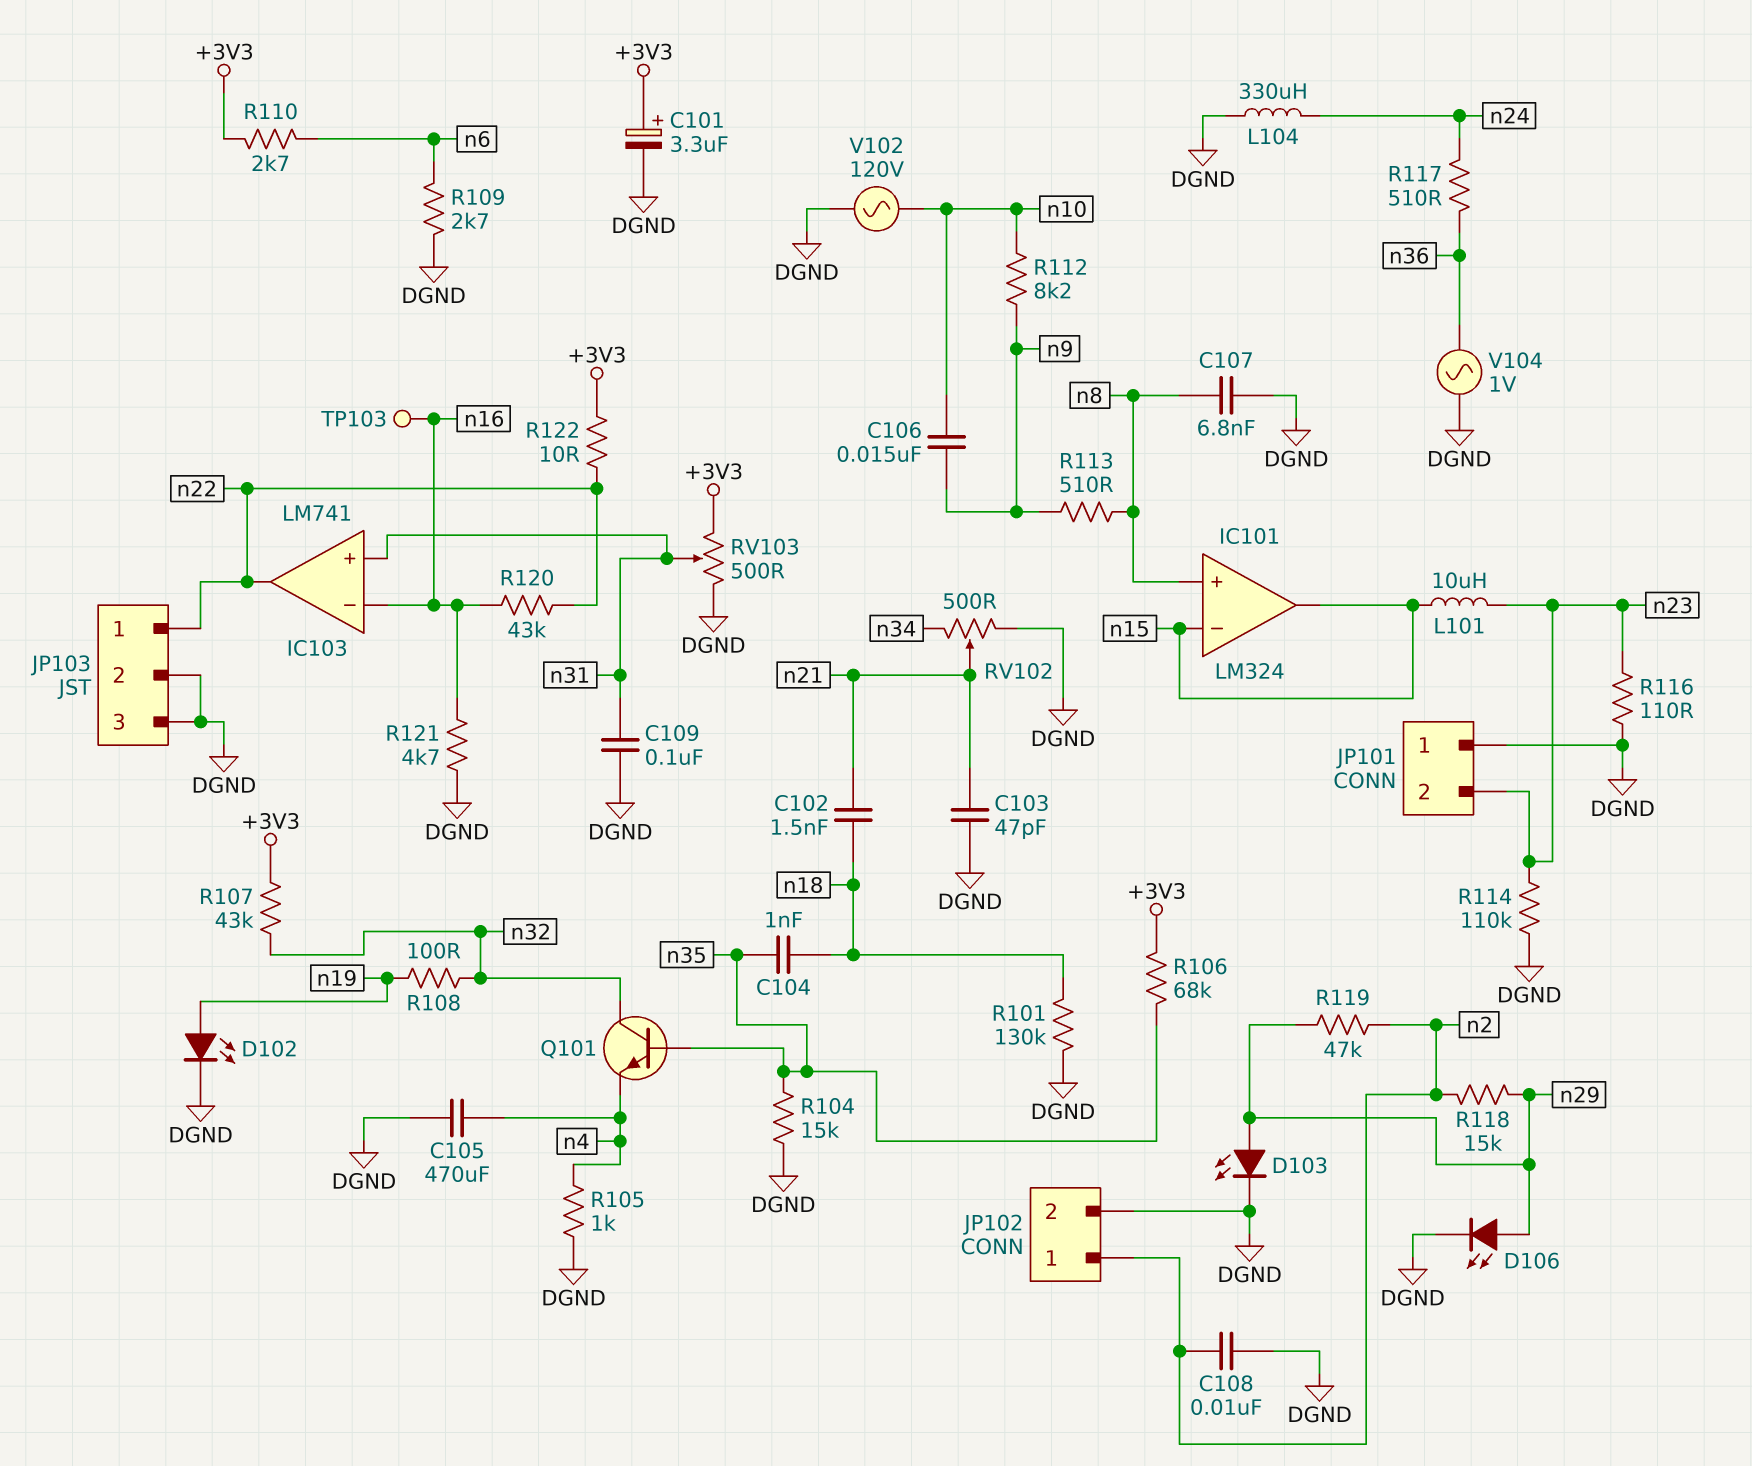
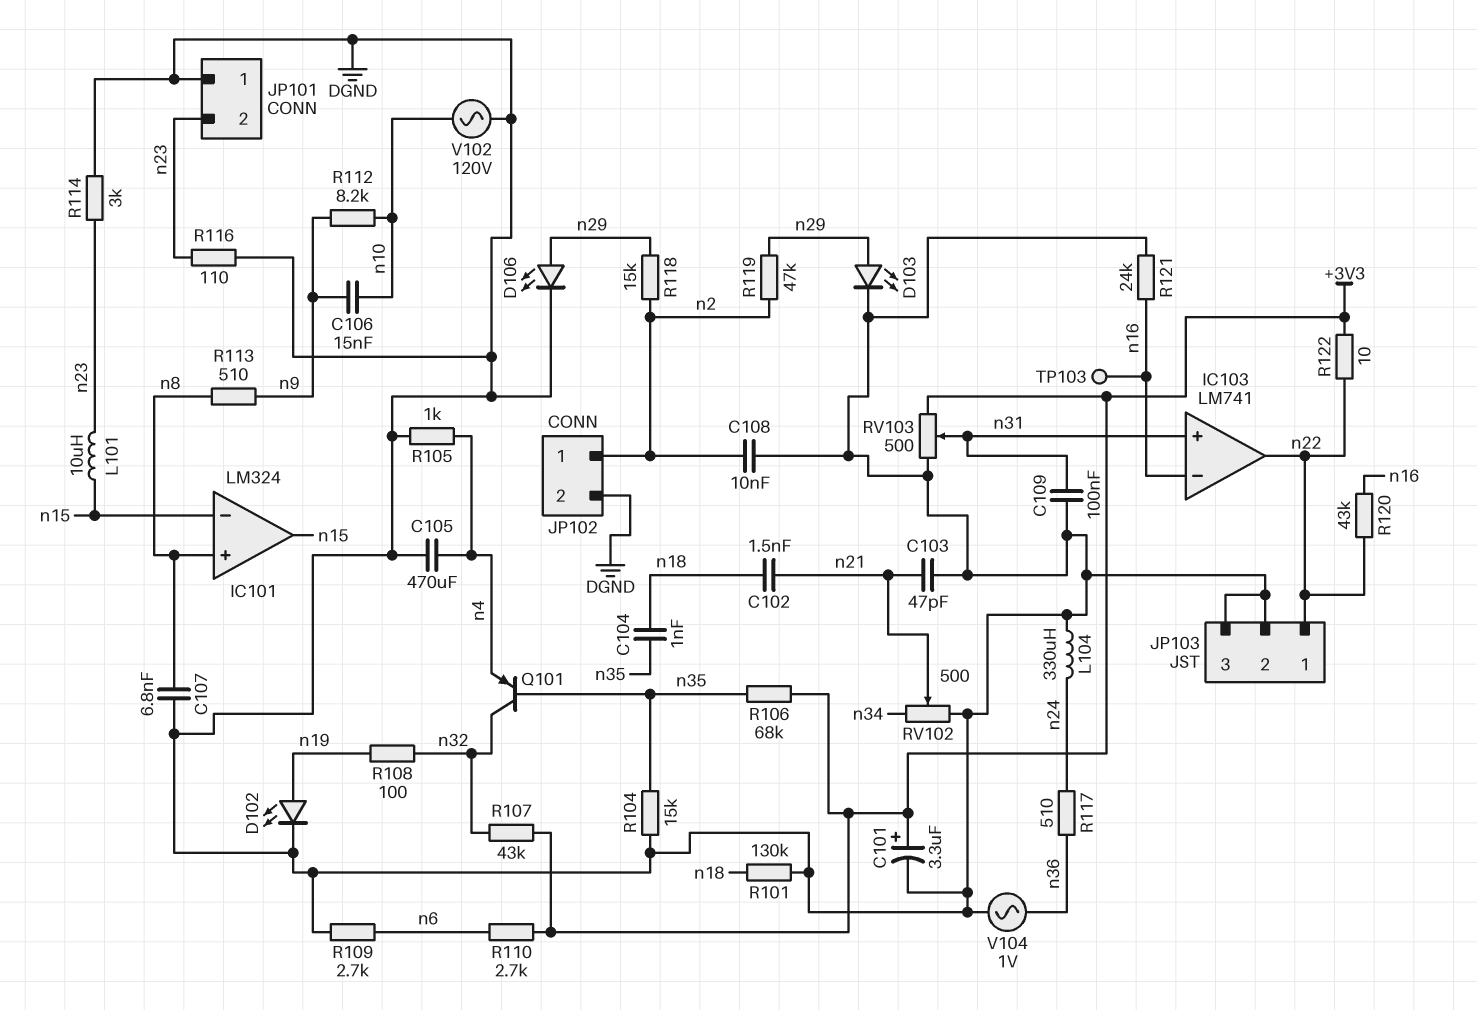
Q101: NPN (B n35, C n32, E n4) -> PNP (B n35, C n32, E n4)
R114: 110k (DGND, n23) -> 3k (DGND, n23)
R121: 4.7k (DGND, n16) -> 24k (DGND, n16)

